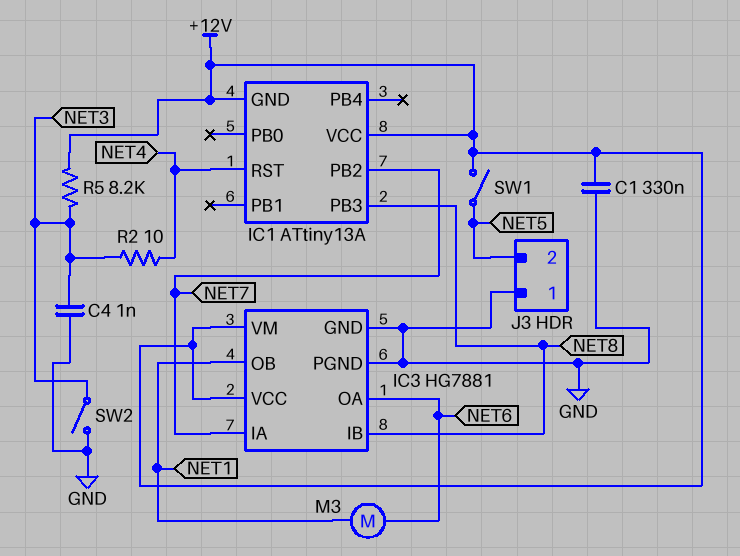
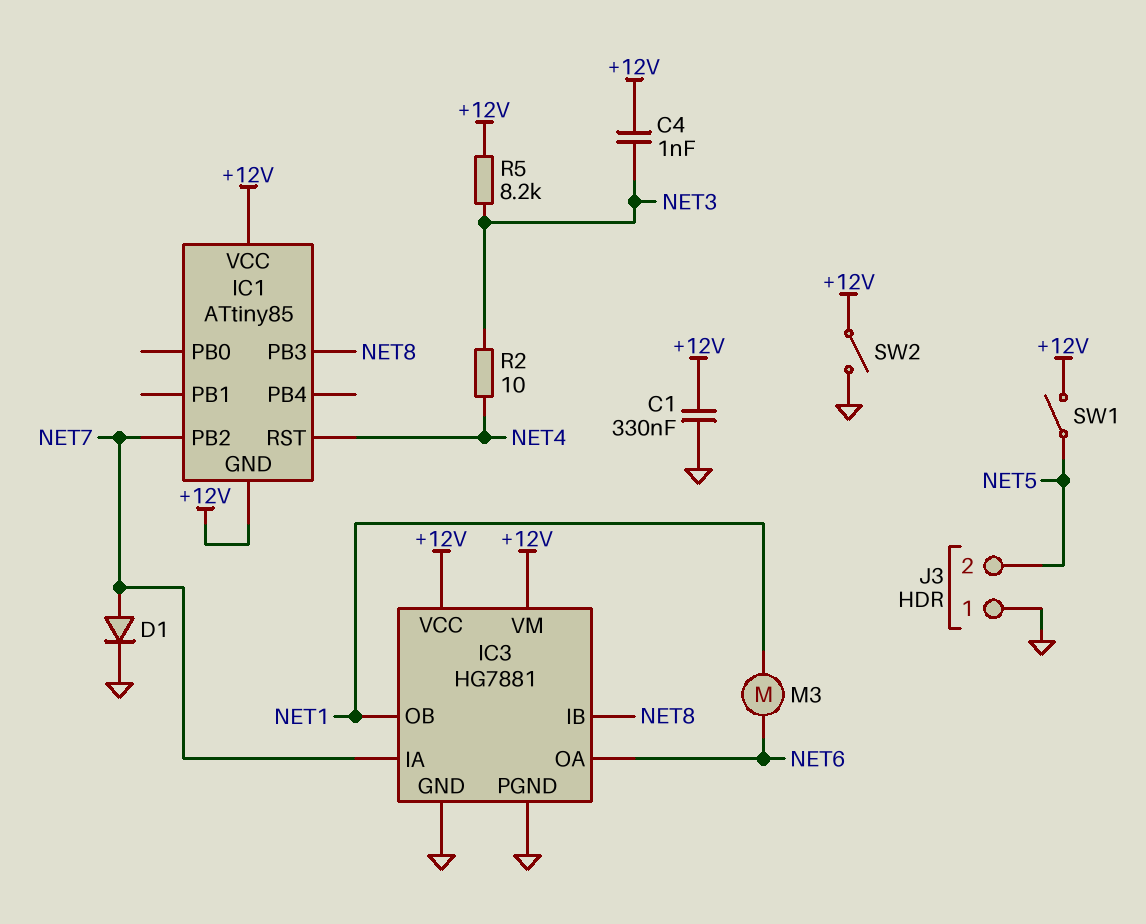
C4: 1nF (GND, NET3) -> 1nF (+12V, NET3)
D1: none -> diode (A NET7, K GND)
IC1: ATtiny13A -> ATtiny85
SW2: switch (GND, NET3) -> switch (+12V, GND)

